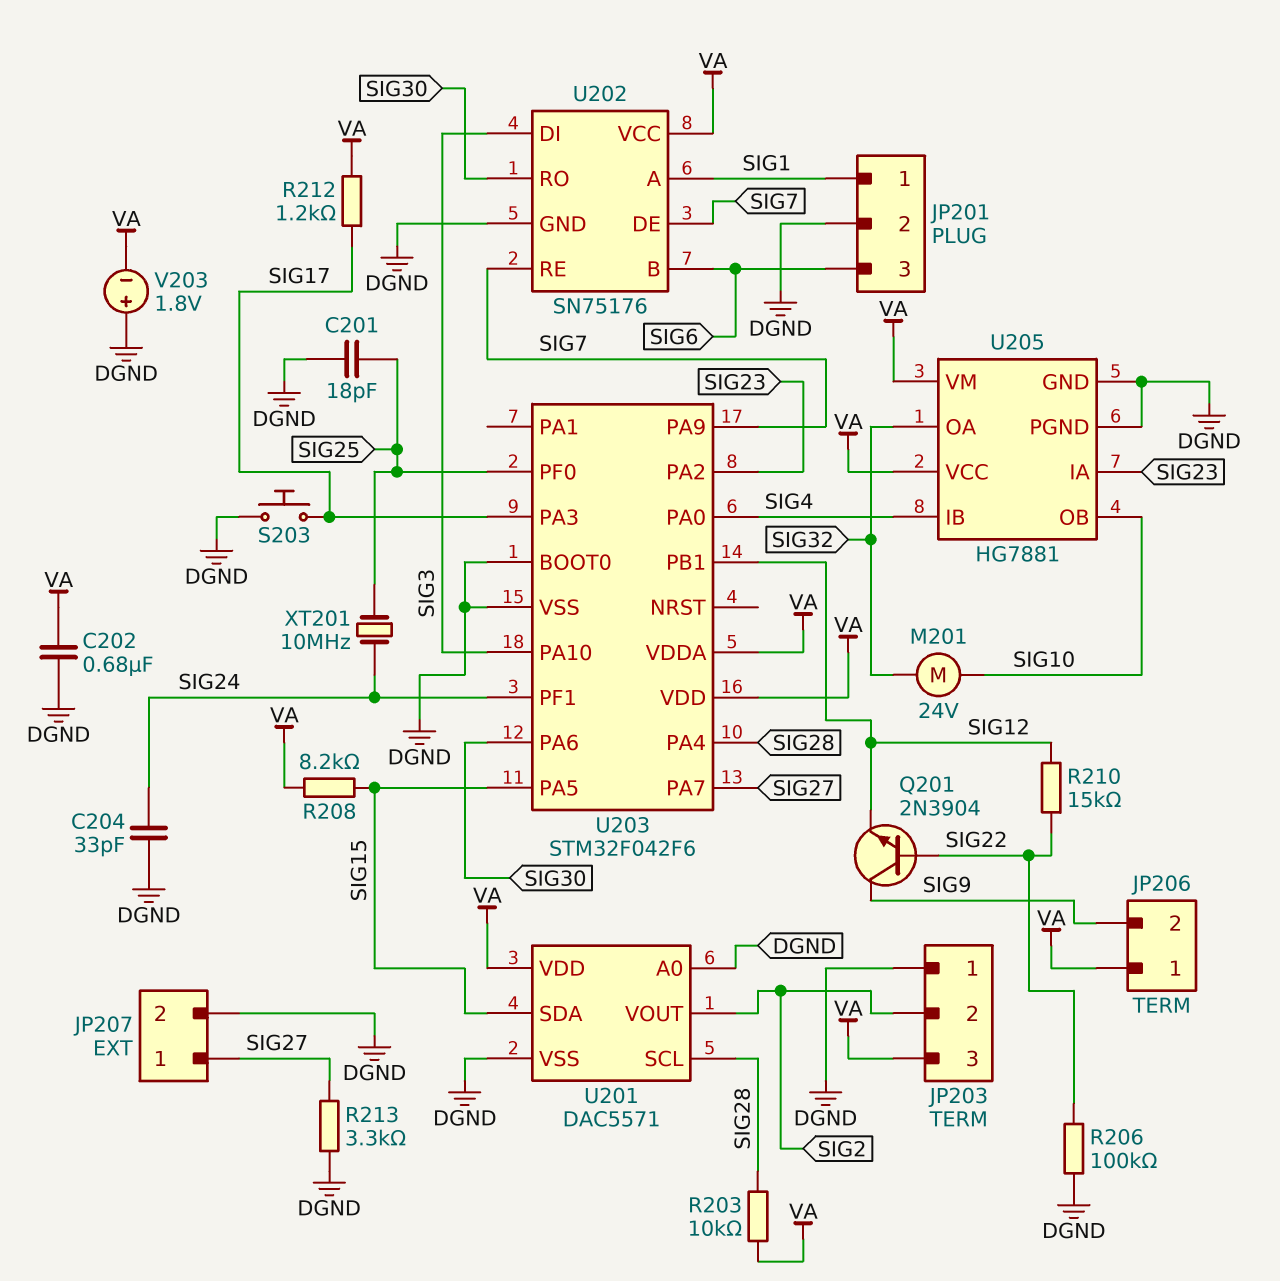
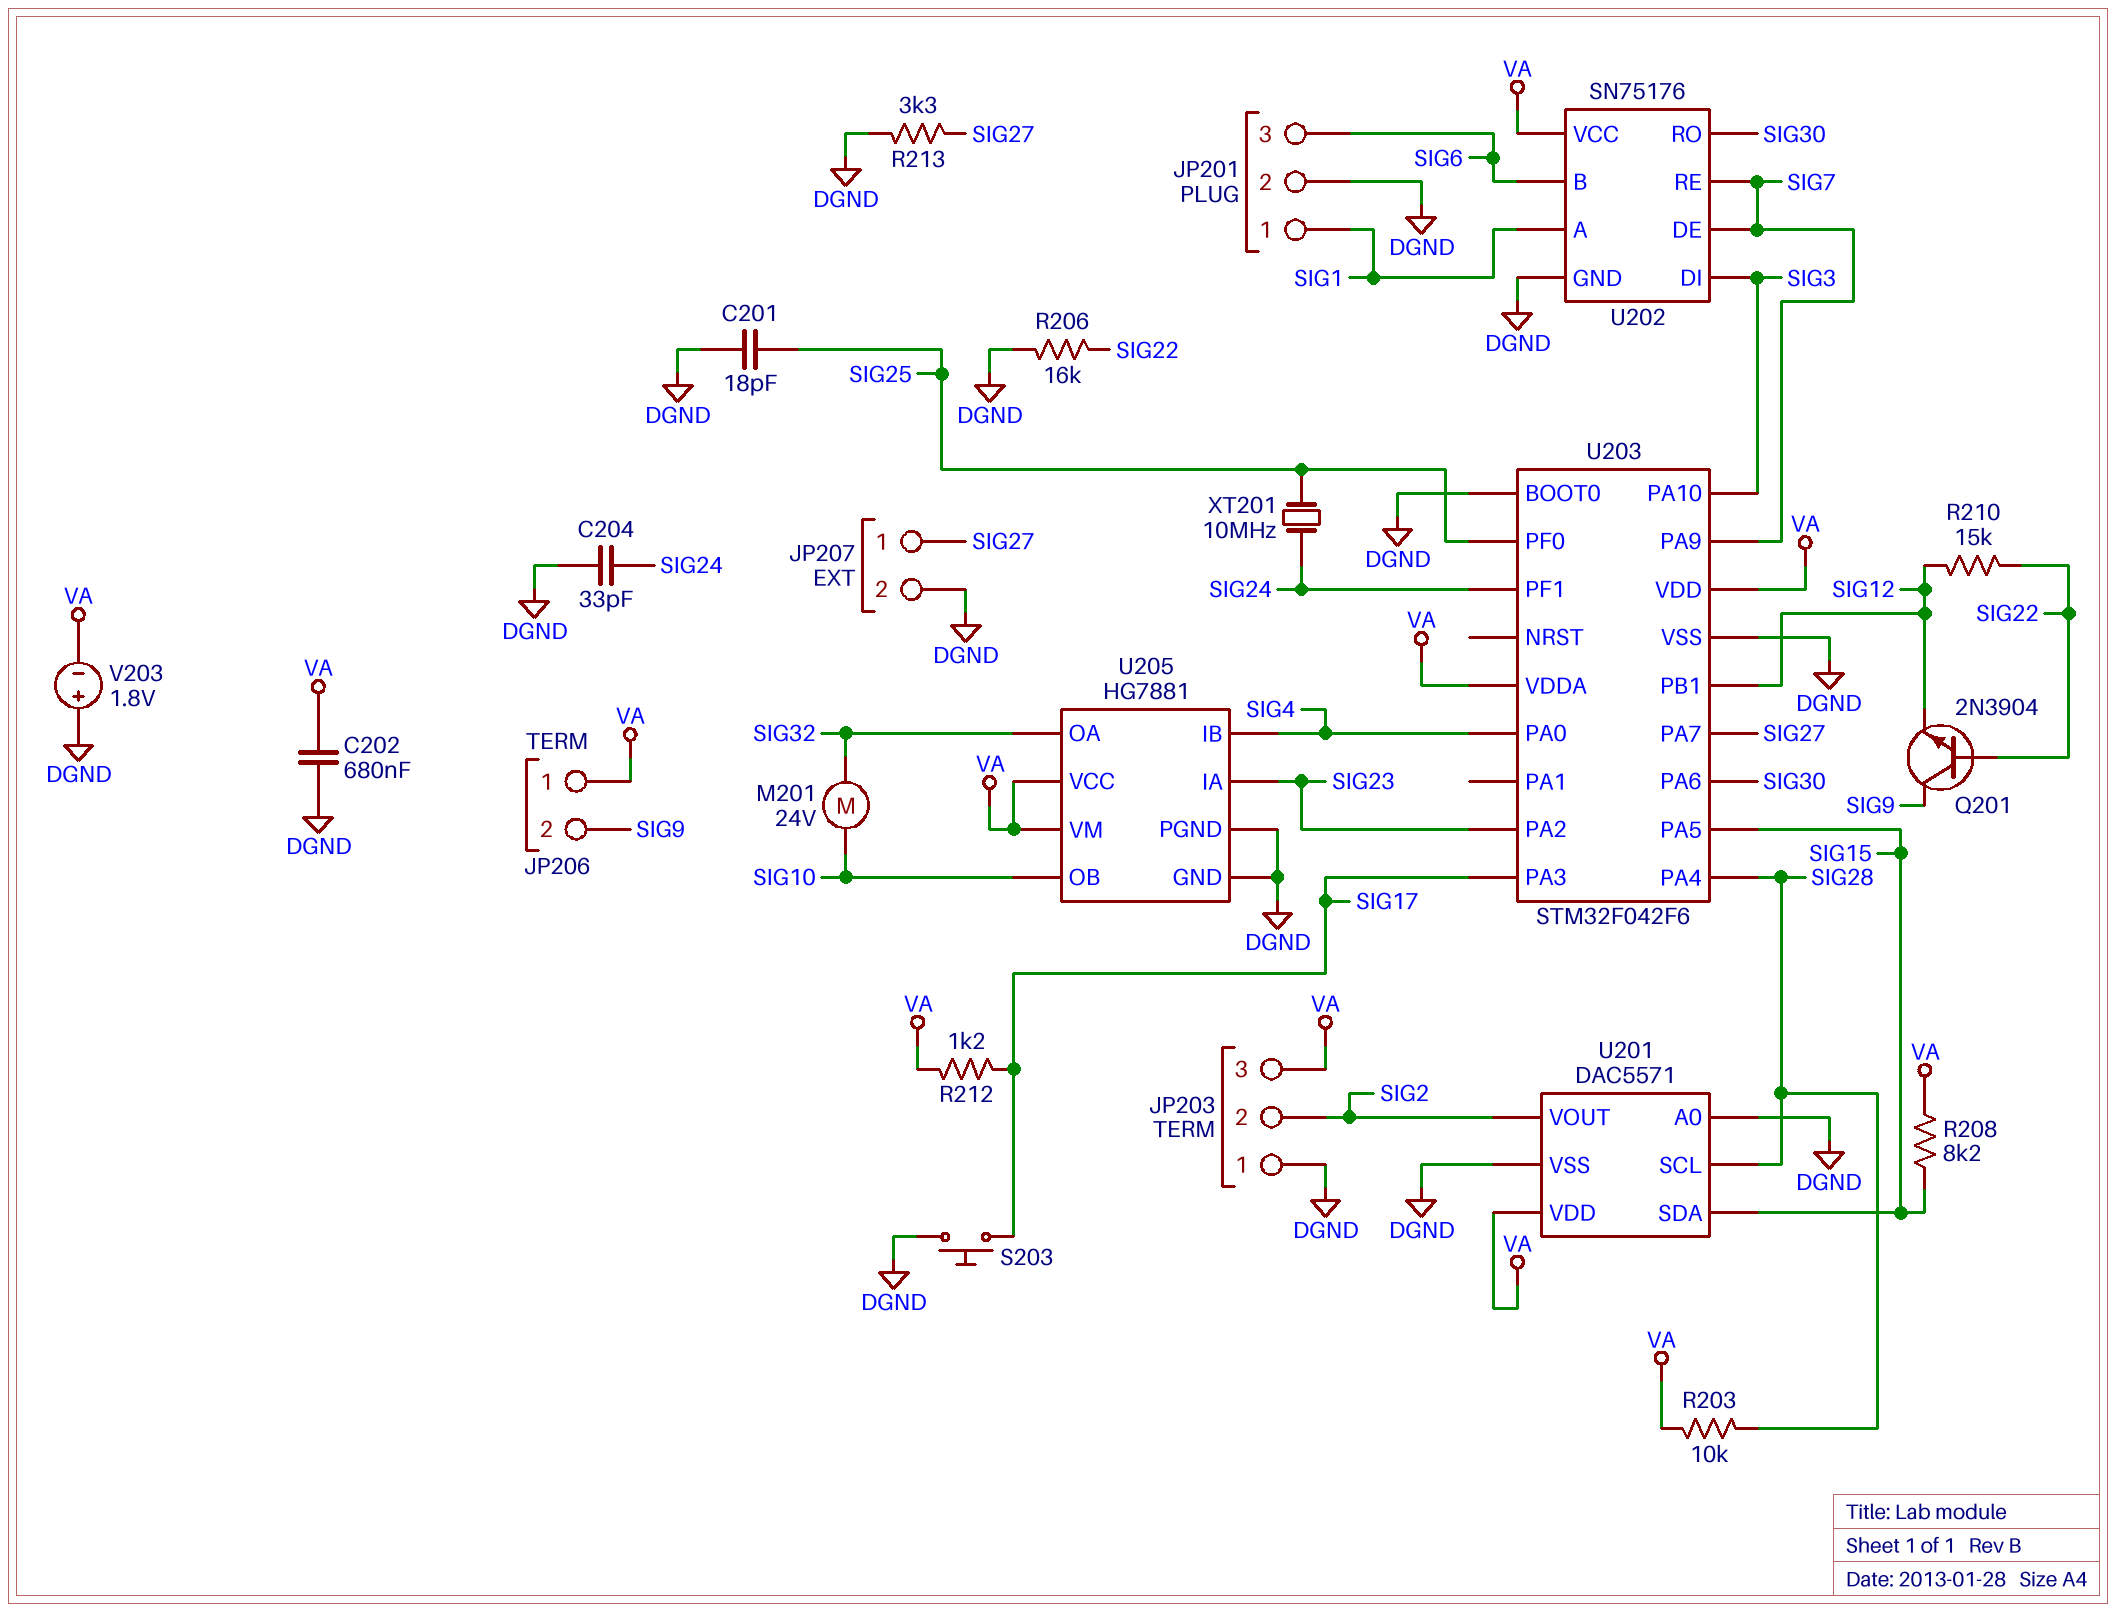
R206: 100k (DGND, SIG22) -> 16k (DGND, SIG22)

